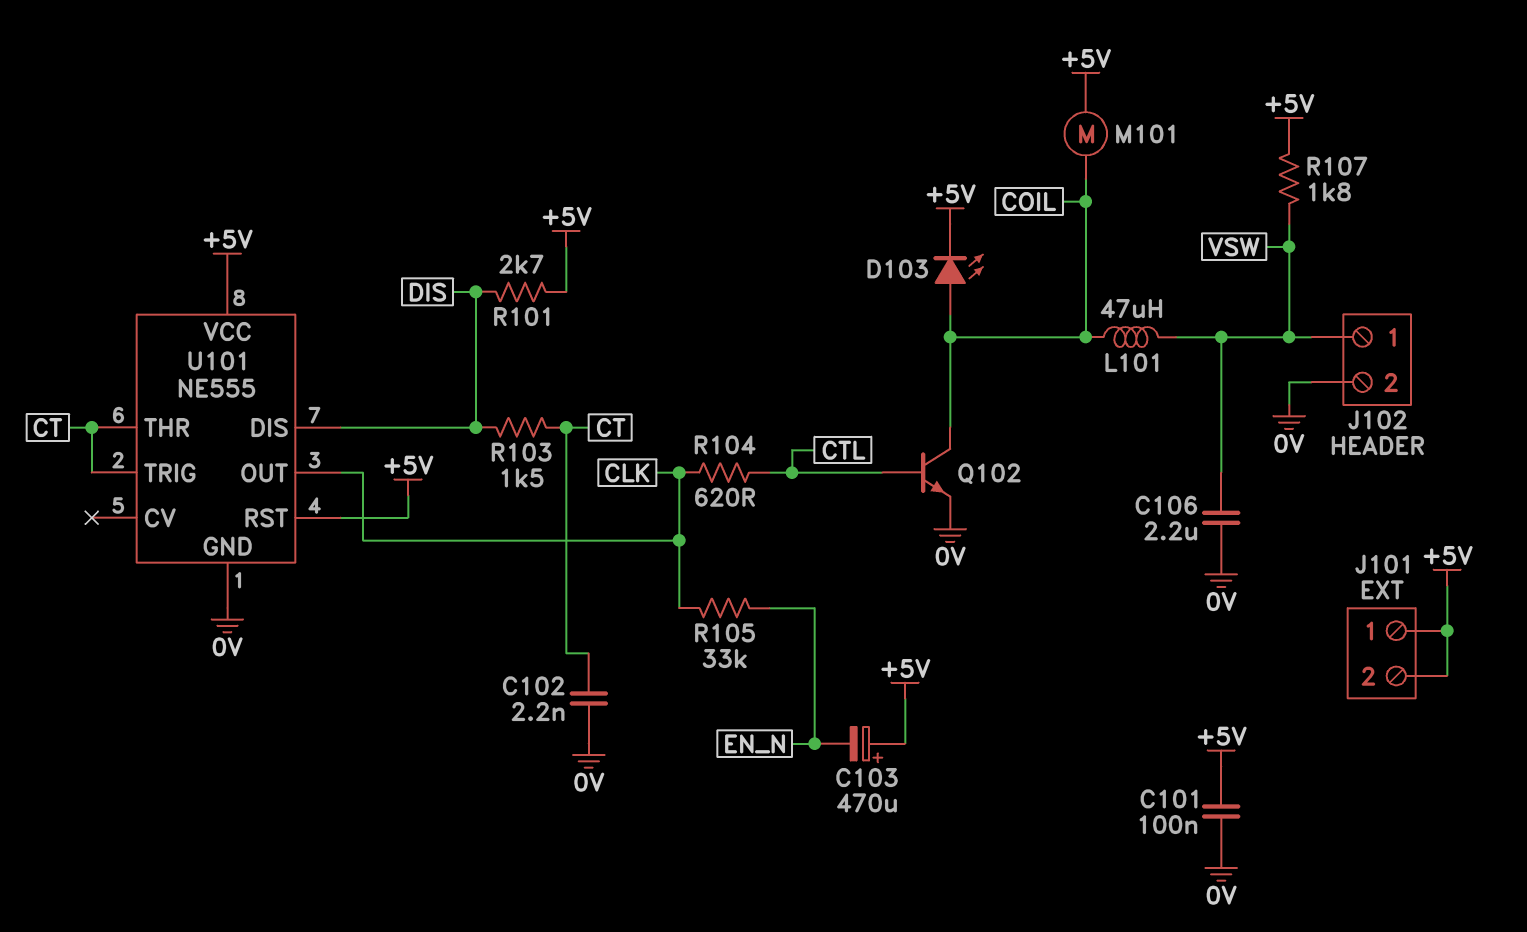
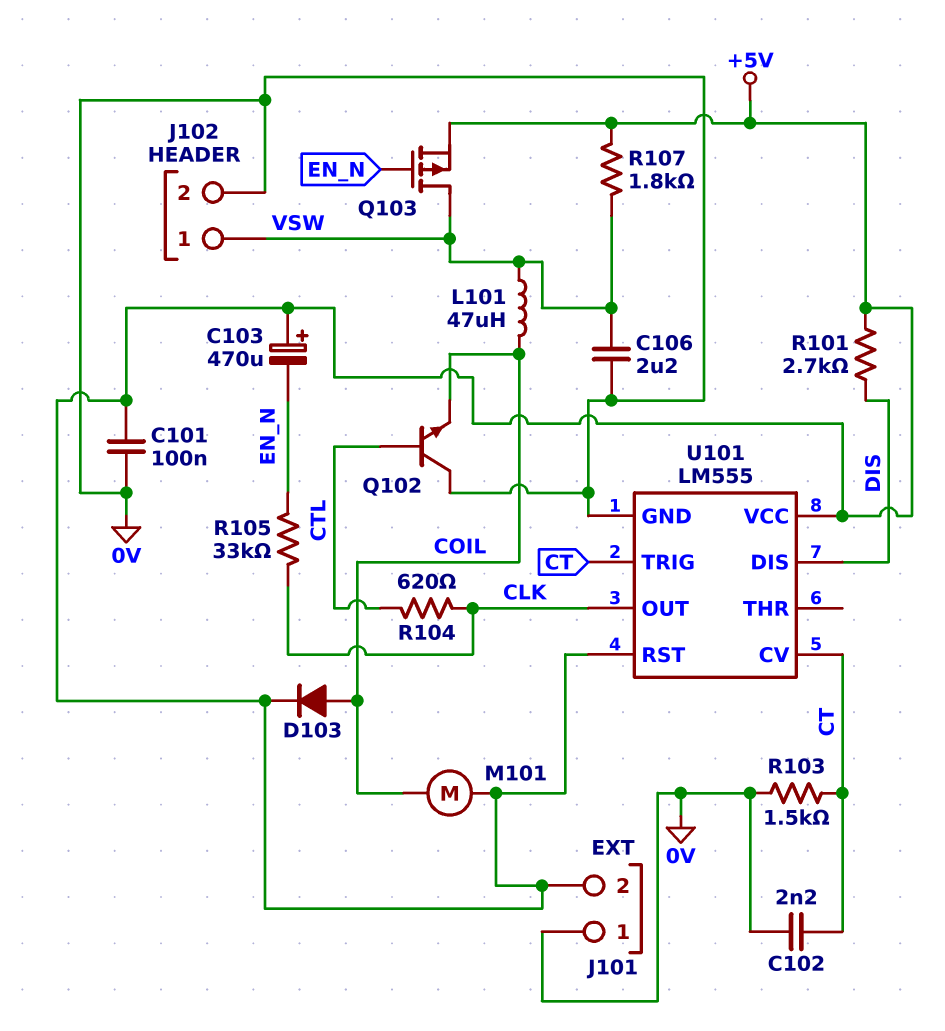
D103: LED (A COIL, K +5V) -> diode (A COIL, K +5V)
J101 pin 1: +5V -> 0V
Q102: NPN (B CTL, C COIL, E 0V) -> NPN (B CTL, C 0V, E COIL)
Q103: none -> PMOS (G EN_N, D VSW, S +5V)
R103: 1.5k (CT, DIS) -> 1.5k (0V, CT)
U101: NE555 -> LM555
U101 pin CV: none -> CT
U101 pin THR: CT -> none

